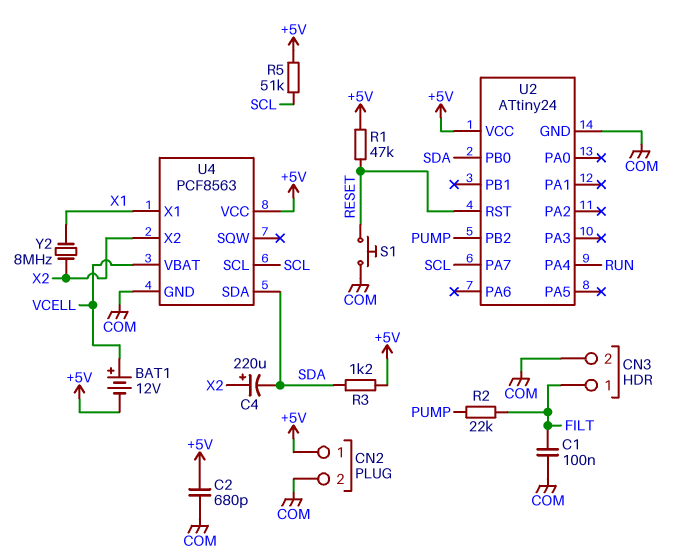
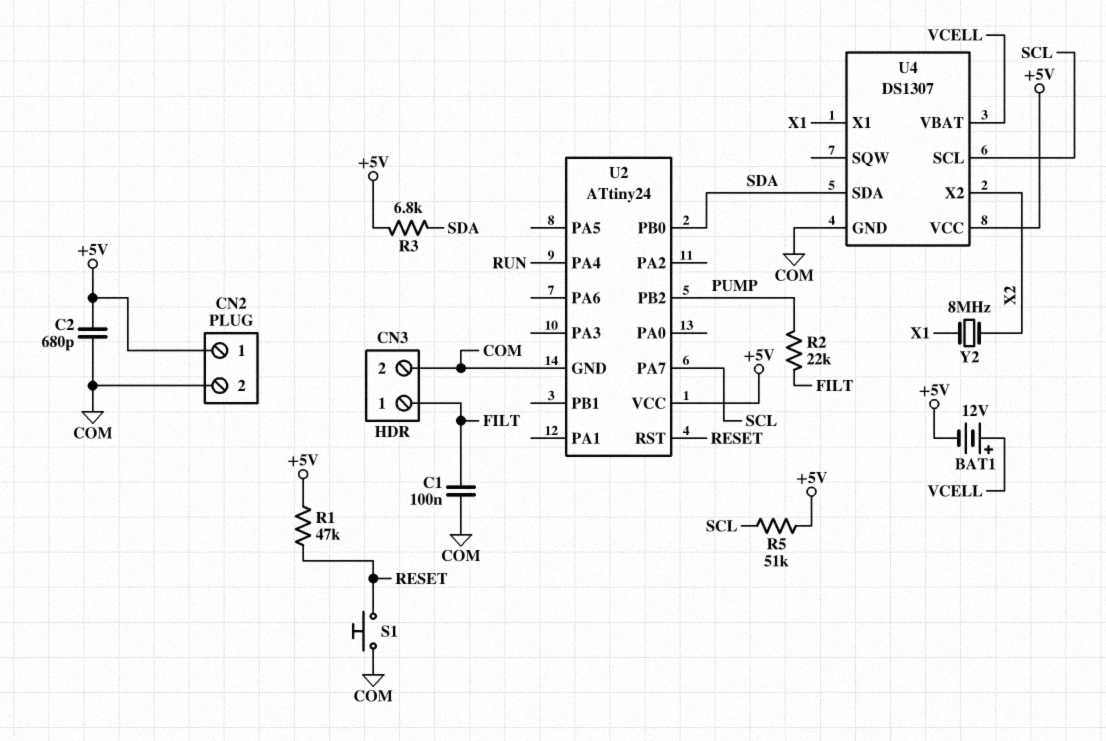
C4: 220uF (plus X2, minus SDA) -> none
R3: 1.2k (+5V, SDA) -> 6.8k (+5V, SDA)
U4: PCF8563 -> DS1307

